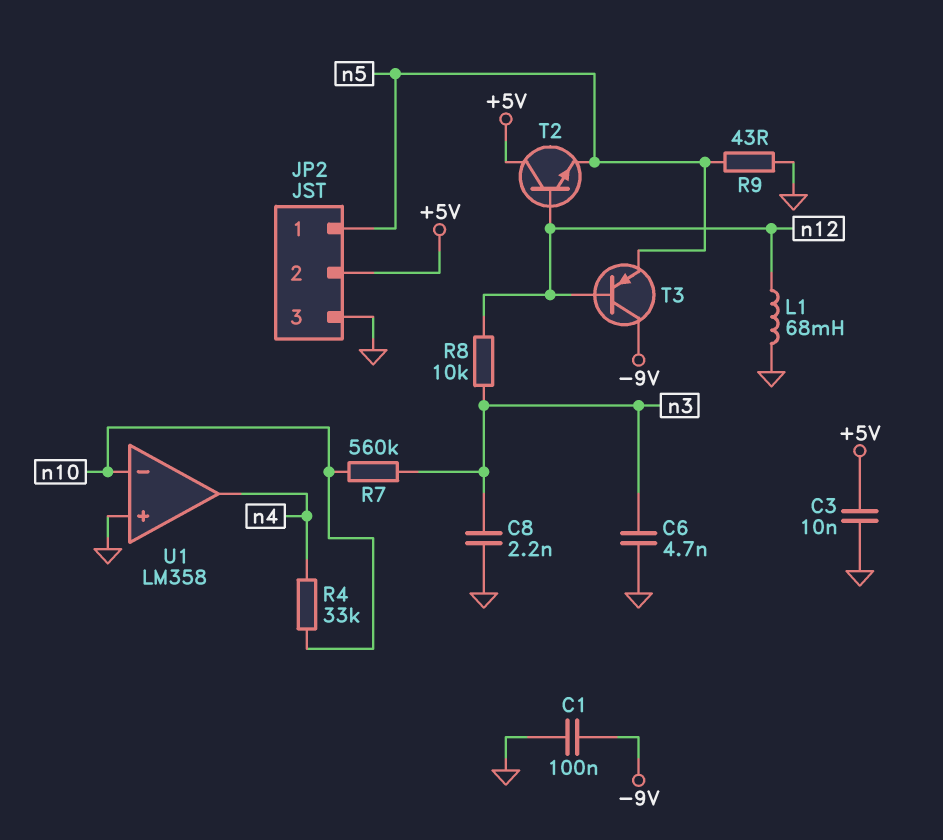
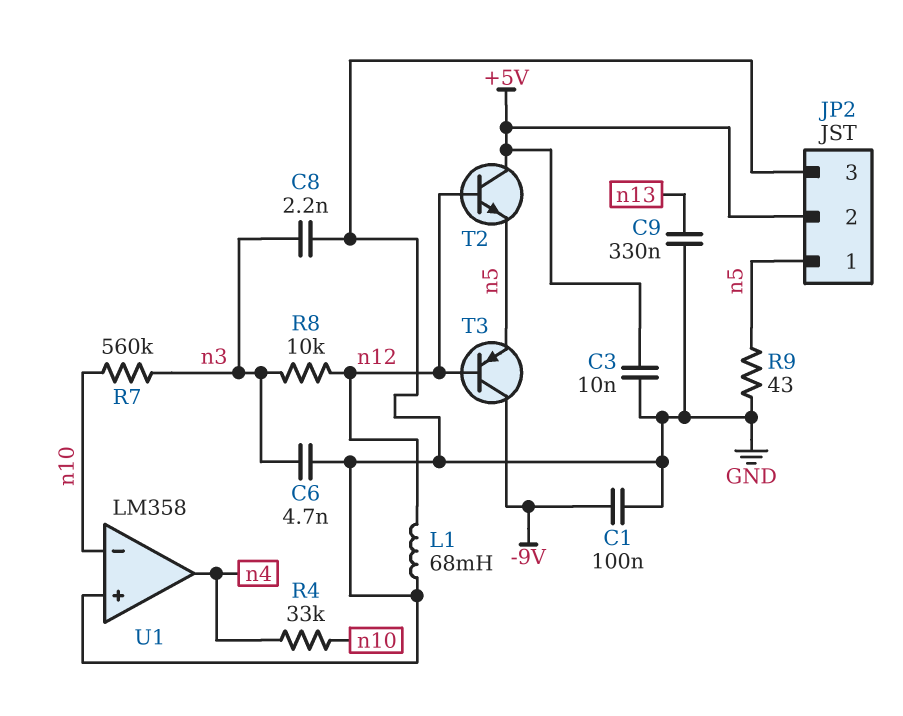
C9: none -> 330nF (GND, n13)

